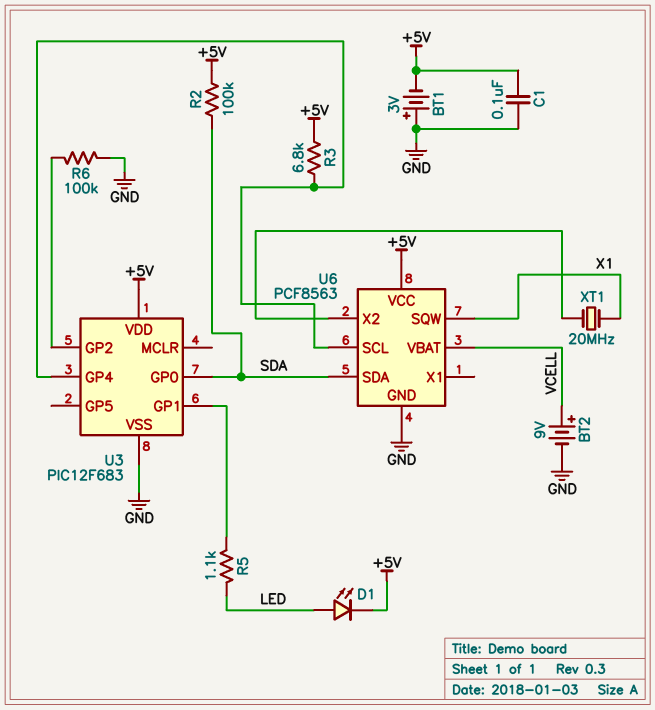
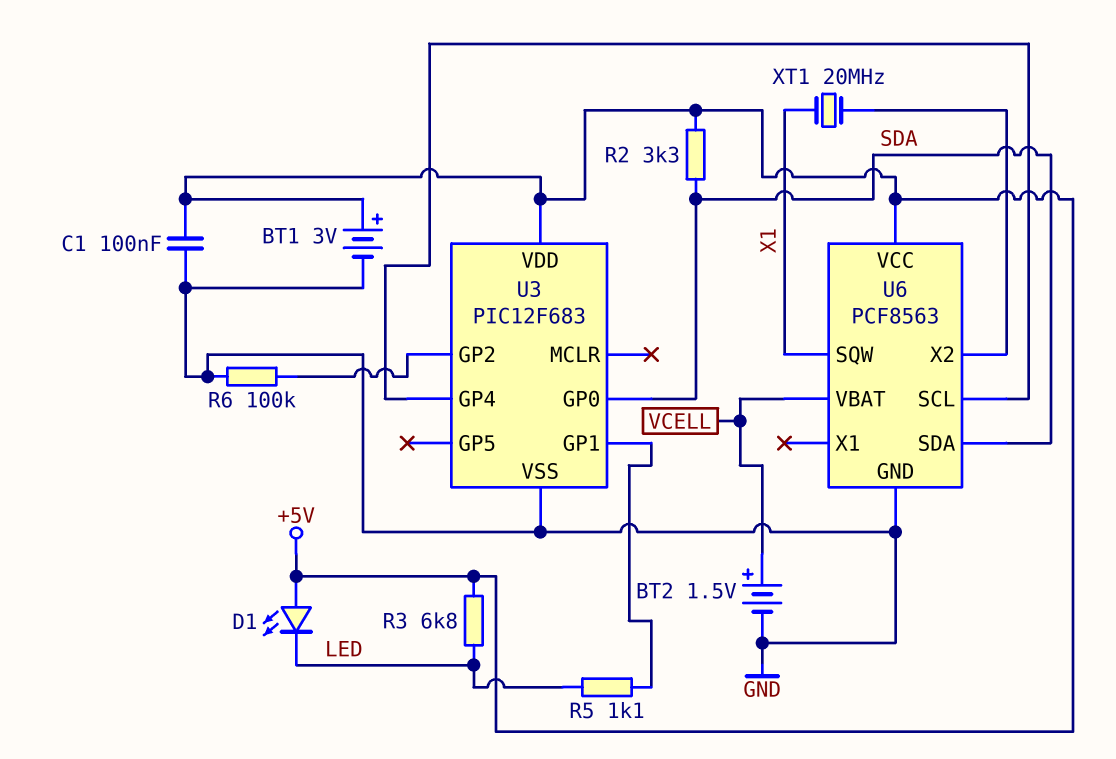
BT1: 3V (plus GND, minus +5V) -> 3V (plus +5V, minus GND)
BT2: 9V (plus VCELL, minus GND) -> 1.5V (plus VCELL, minus GND)
D1: LED (A LED, K +5V) -> LED (A +5V, K LED)
R2: 100k (+5V, SDA) -> 3.3k (+5V, SDA)
R3: 6.8k (+5V, U3/GP4) -> 6.8k (+5V, LED)

